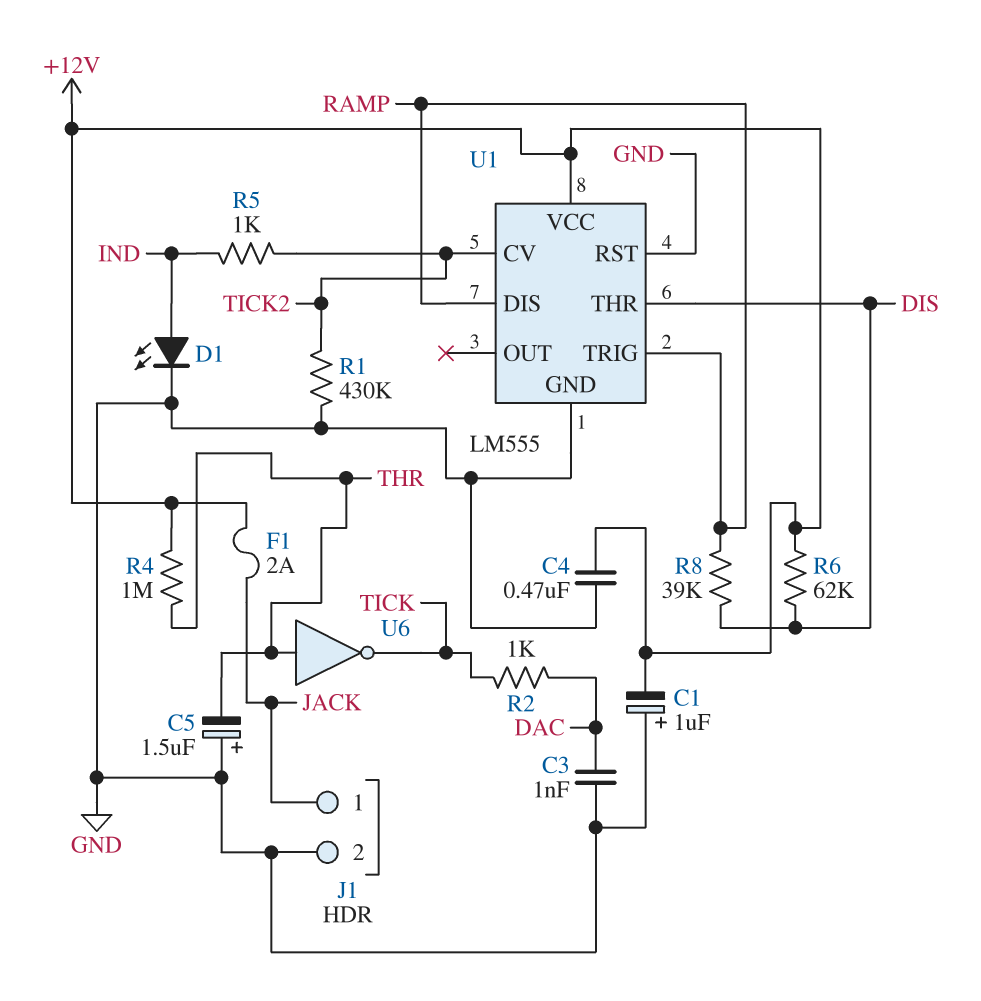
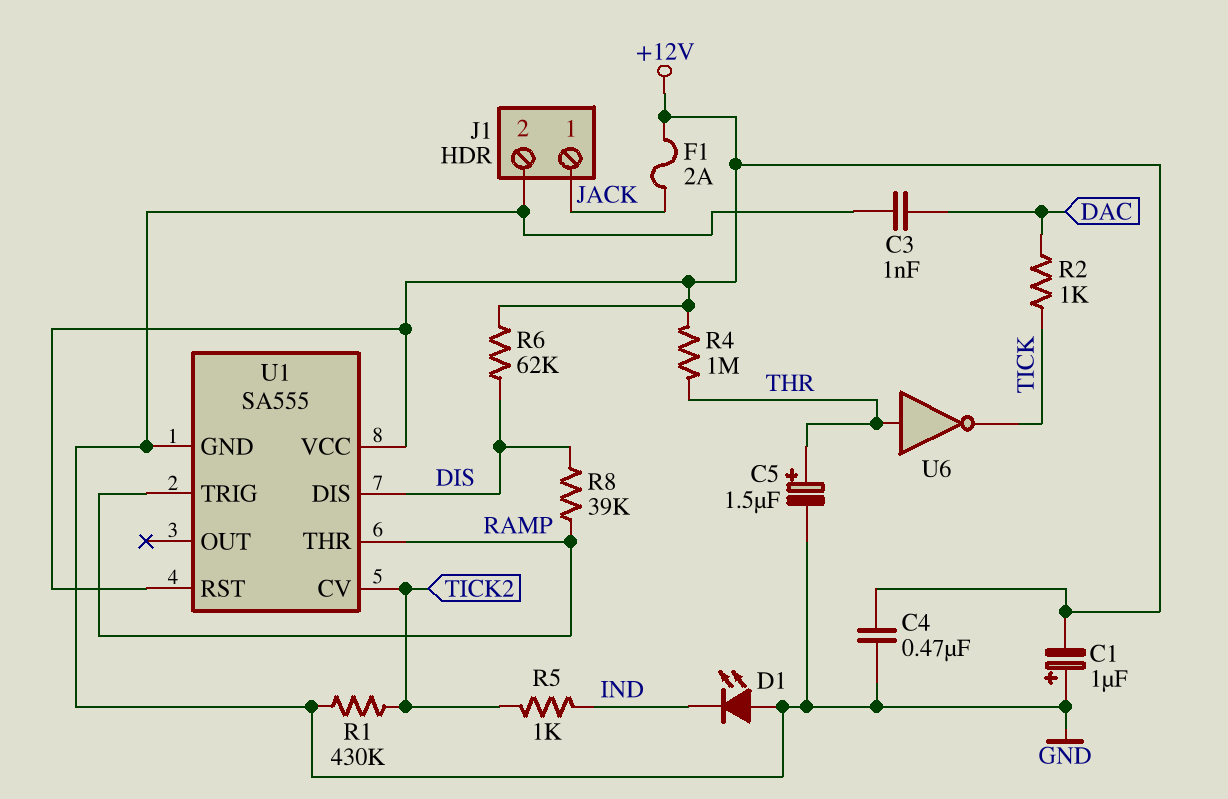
C5: 1.5uF (plus GND, minus THR) -> 1.5uF (plus THR, minus GND)
D1: LED (A IND, K GND) -> LED (A GND, K IND)
U1: LM555 -> SA555
U1 pin DIS: RAMP -> DIS
U1 pin RST: GND -> +12V
U1 pin THR: DIS -> RAMP

